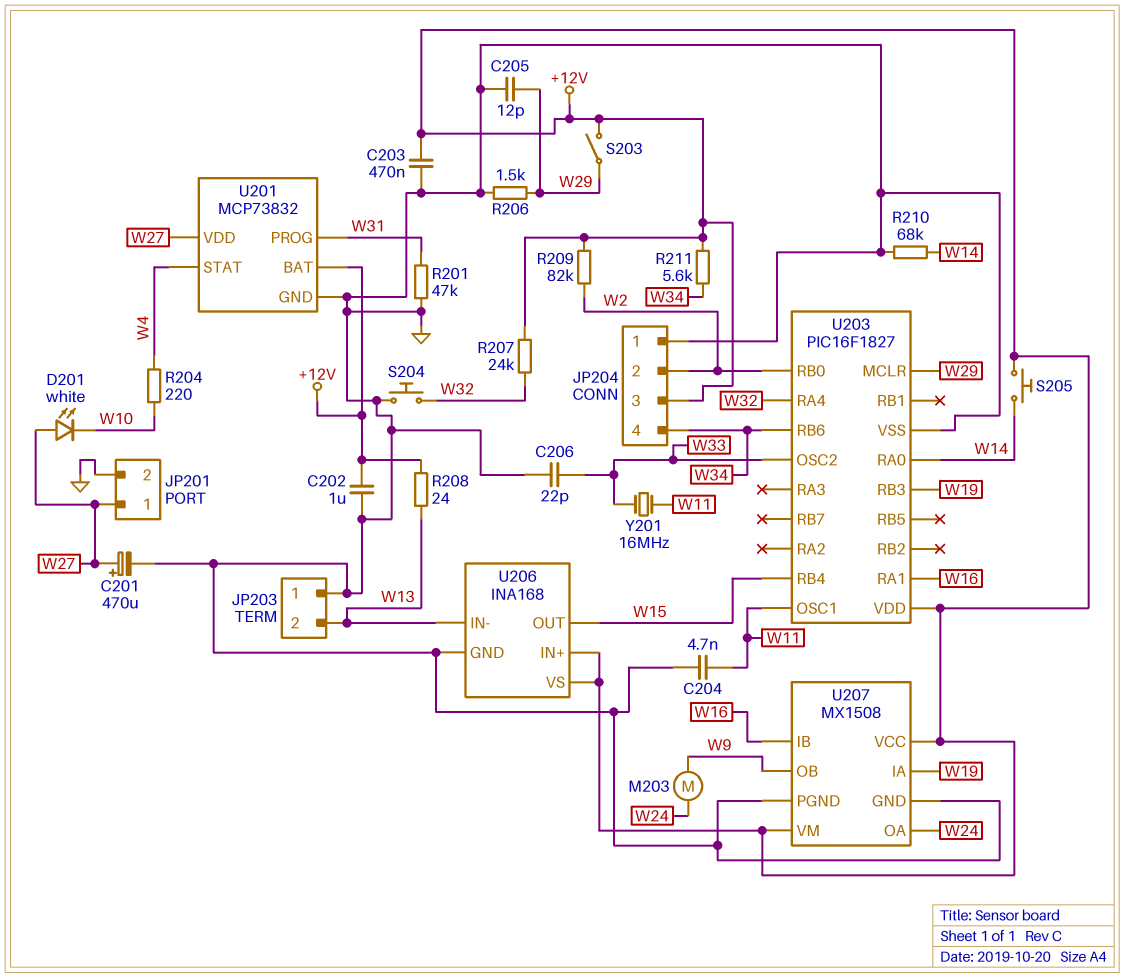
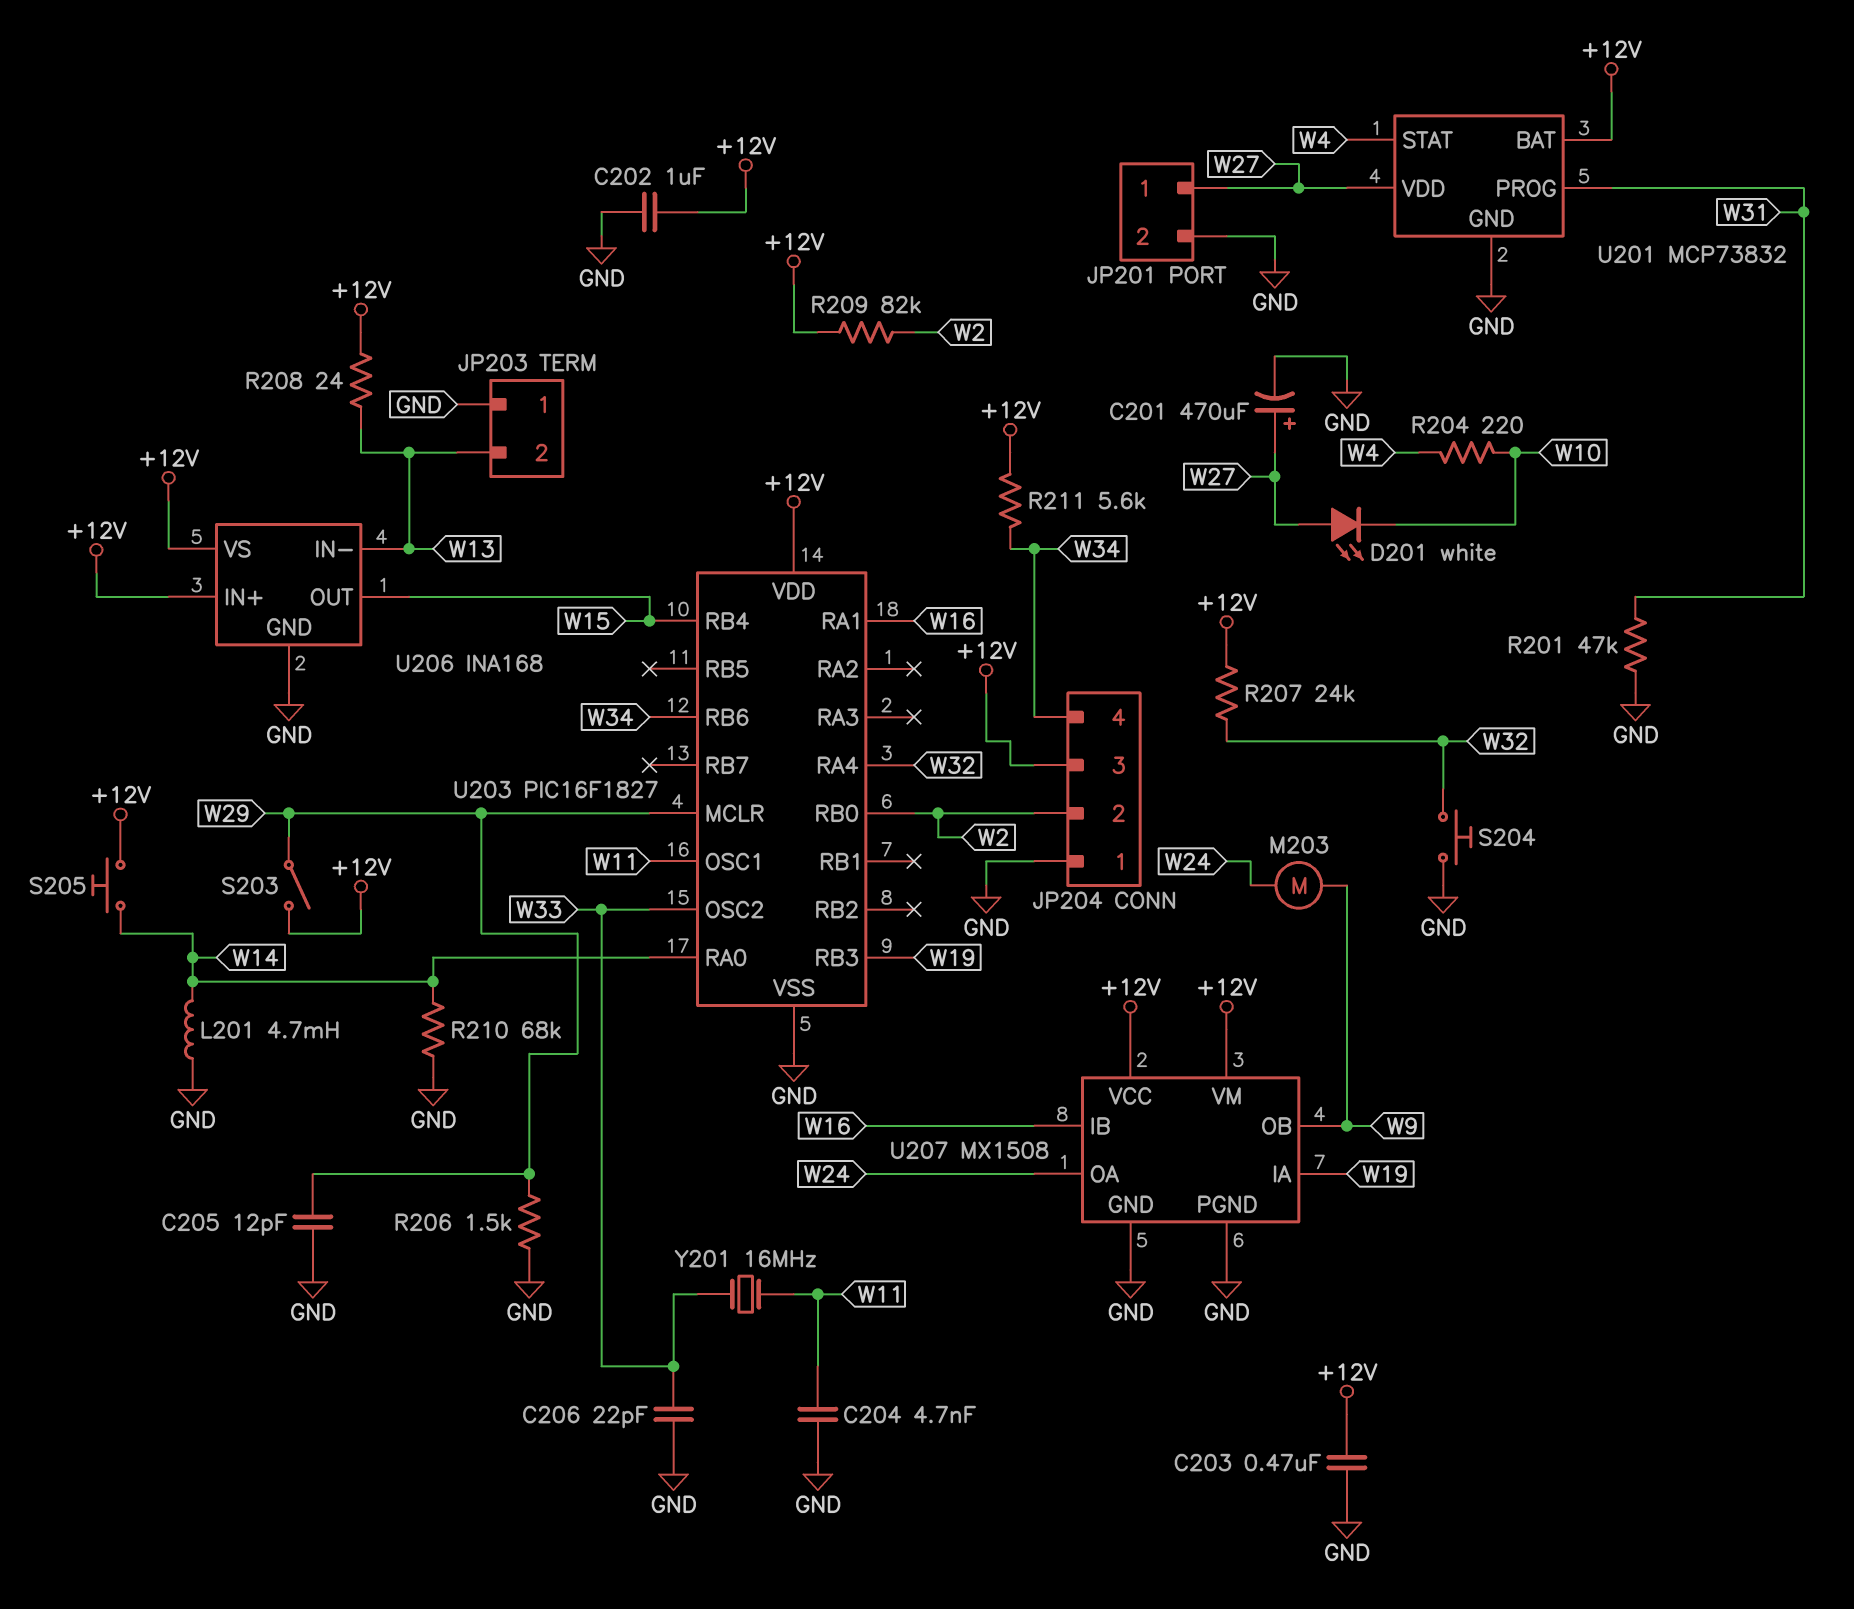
L201: none -> 4.7mH (GND, W14)

